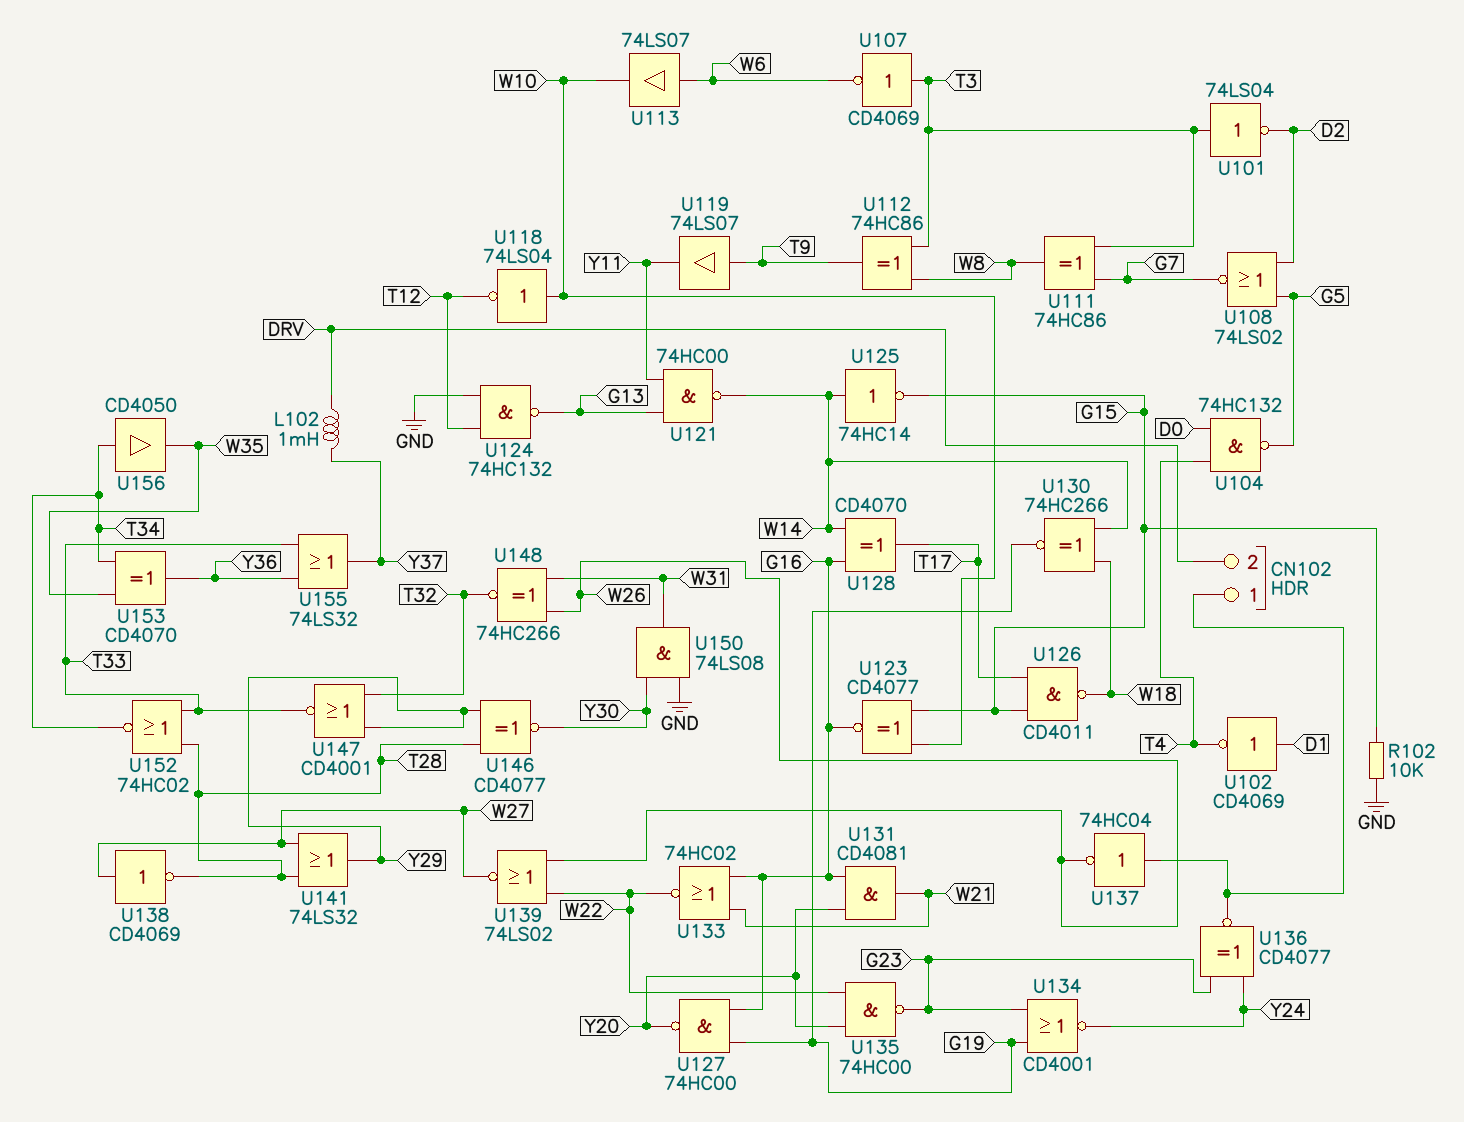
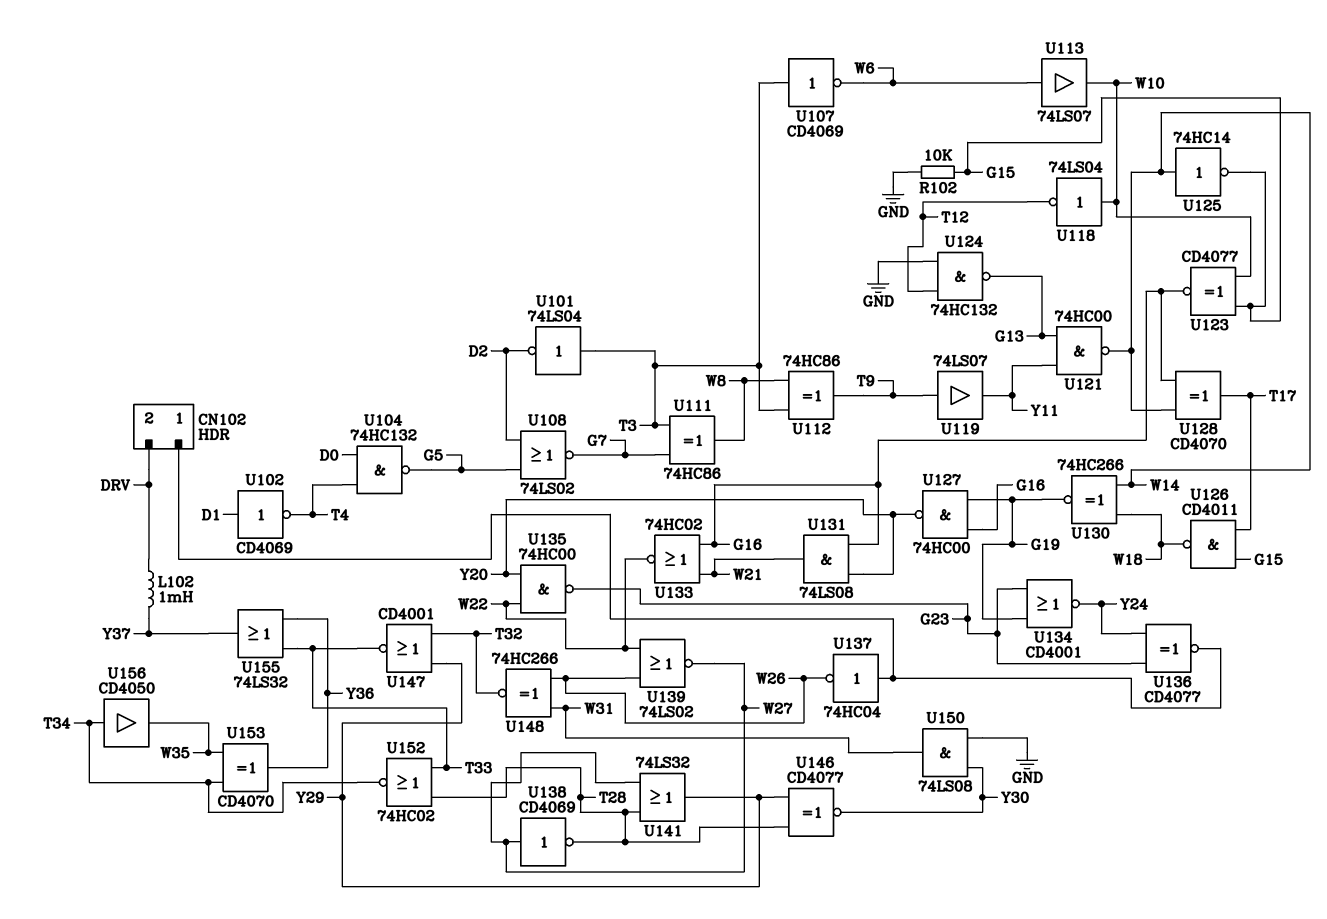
U131: AND CD4081 (in G16, in Y20, out W21) -> AND 74LS08 (in G16, in Y20, out W21)

